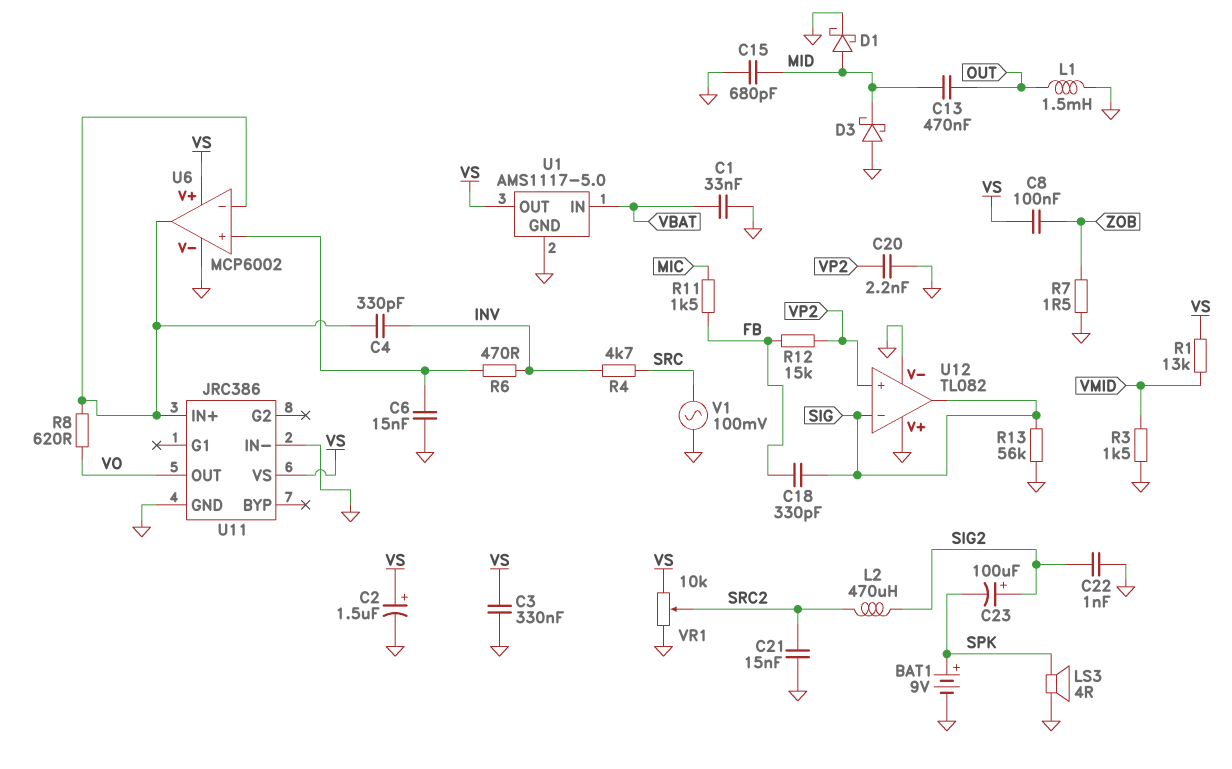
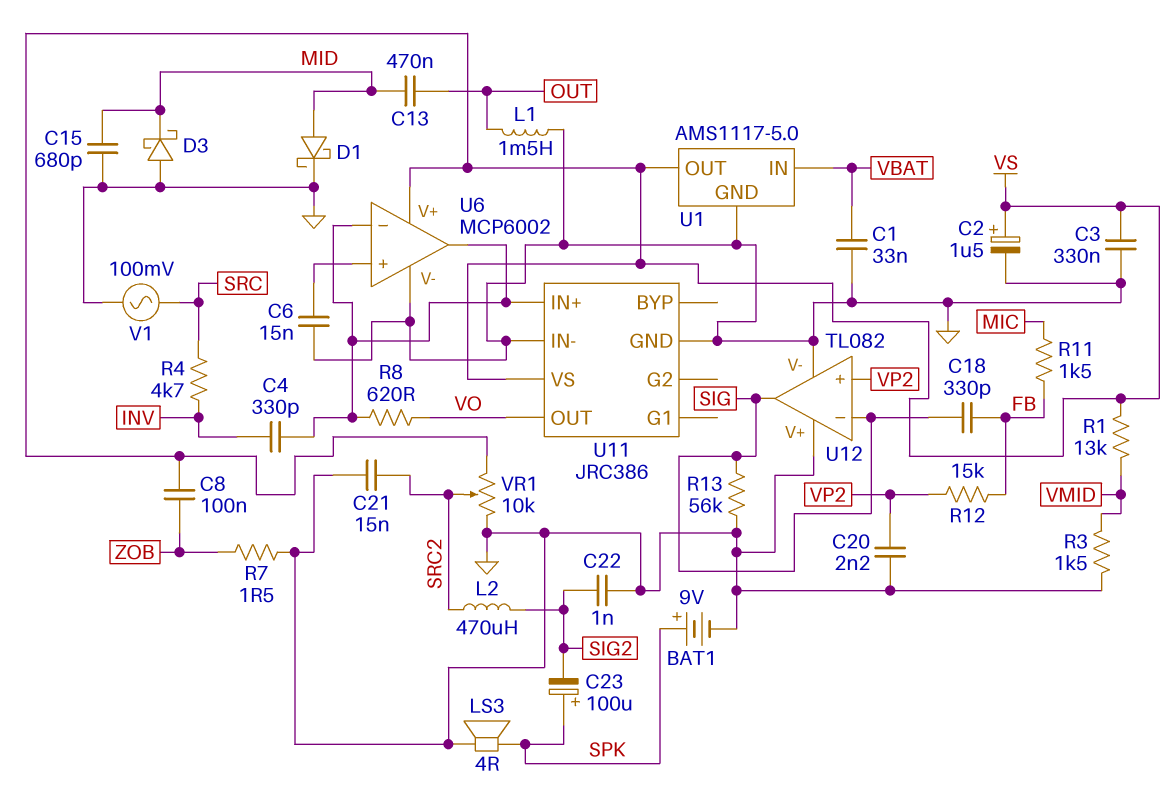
C23: 100uF (plus SIG2, minus SPK) -> 100uF (plus SPK, minus SIG2)
R6: 470 (INV, U6/in+) -> none

